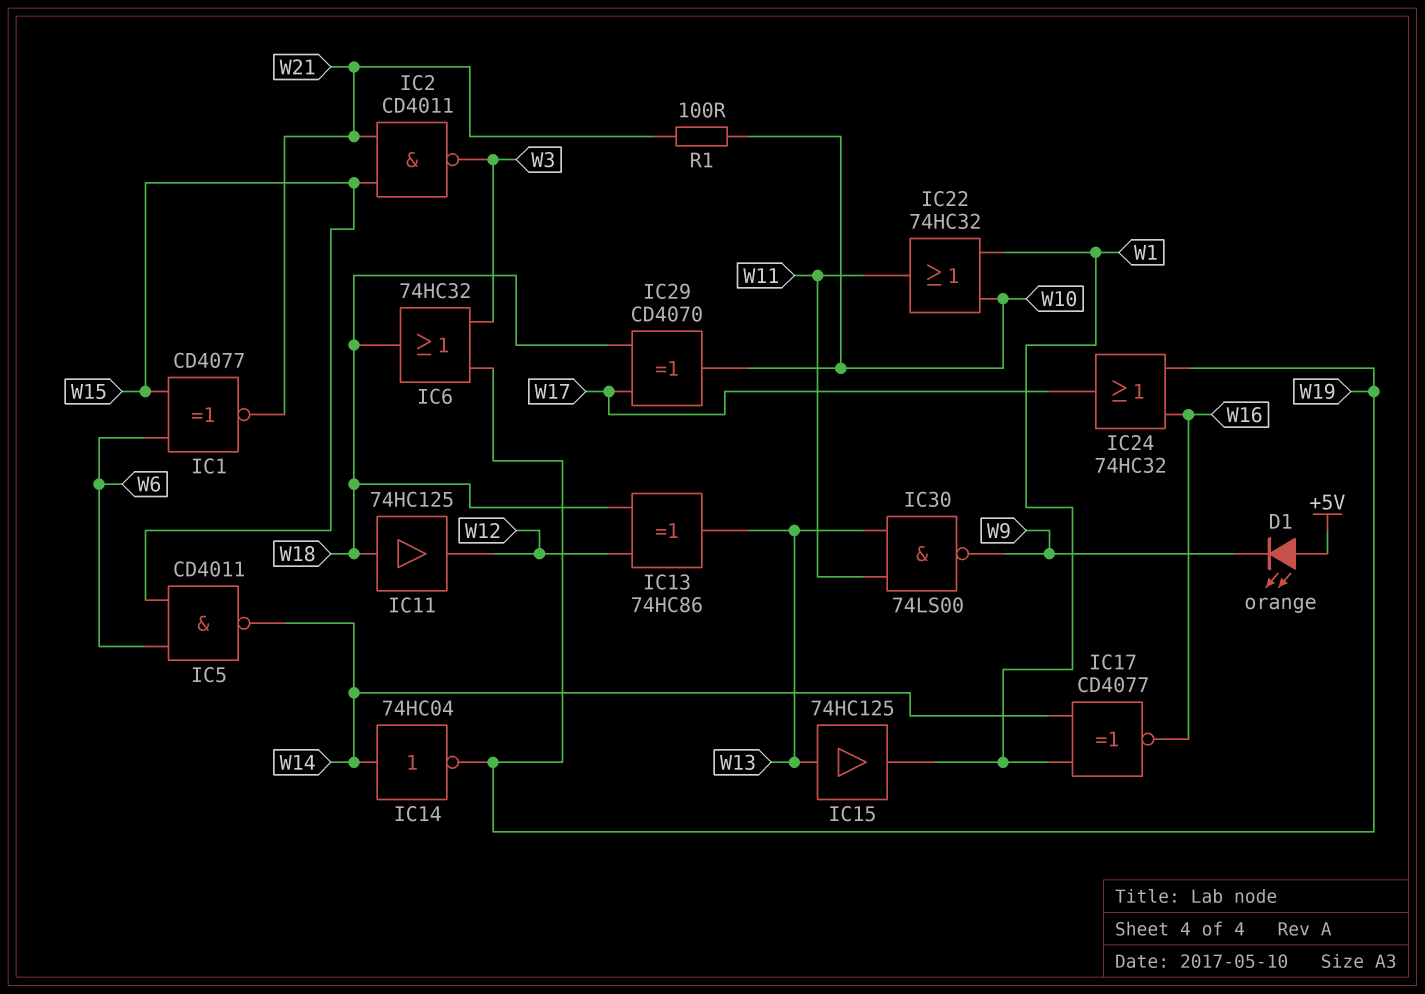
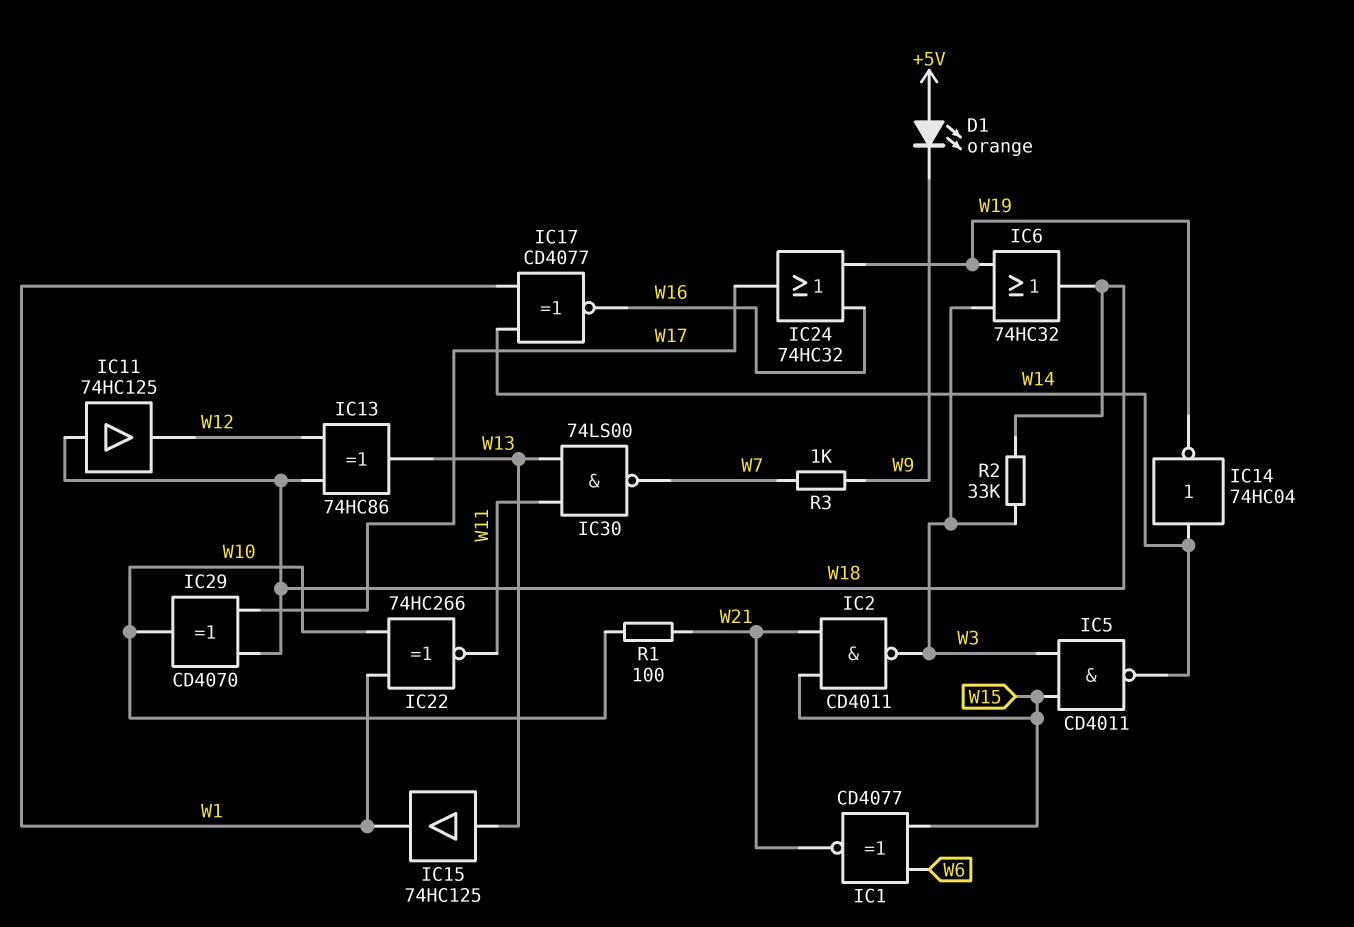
IC5: NAND CD4011 (in W6, in W15, out W14) -> NAND CD4011 (in W3, in W15, out W14)
IC22: OR 74HC32 (in W1, in W10, out W11) -> XNOR 74HC266 (in W1, in W10, out W11)
IC30: NAND 74LS00 (in W11, in W13, out W9) -> NAND 74LS00 (in W11, in W13, out W7)
R2: none -> 33k (W3, W18)
R3: none -> 1k (W7, W9)

